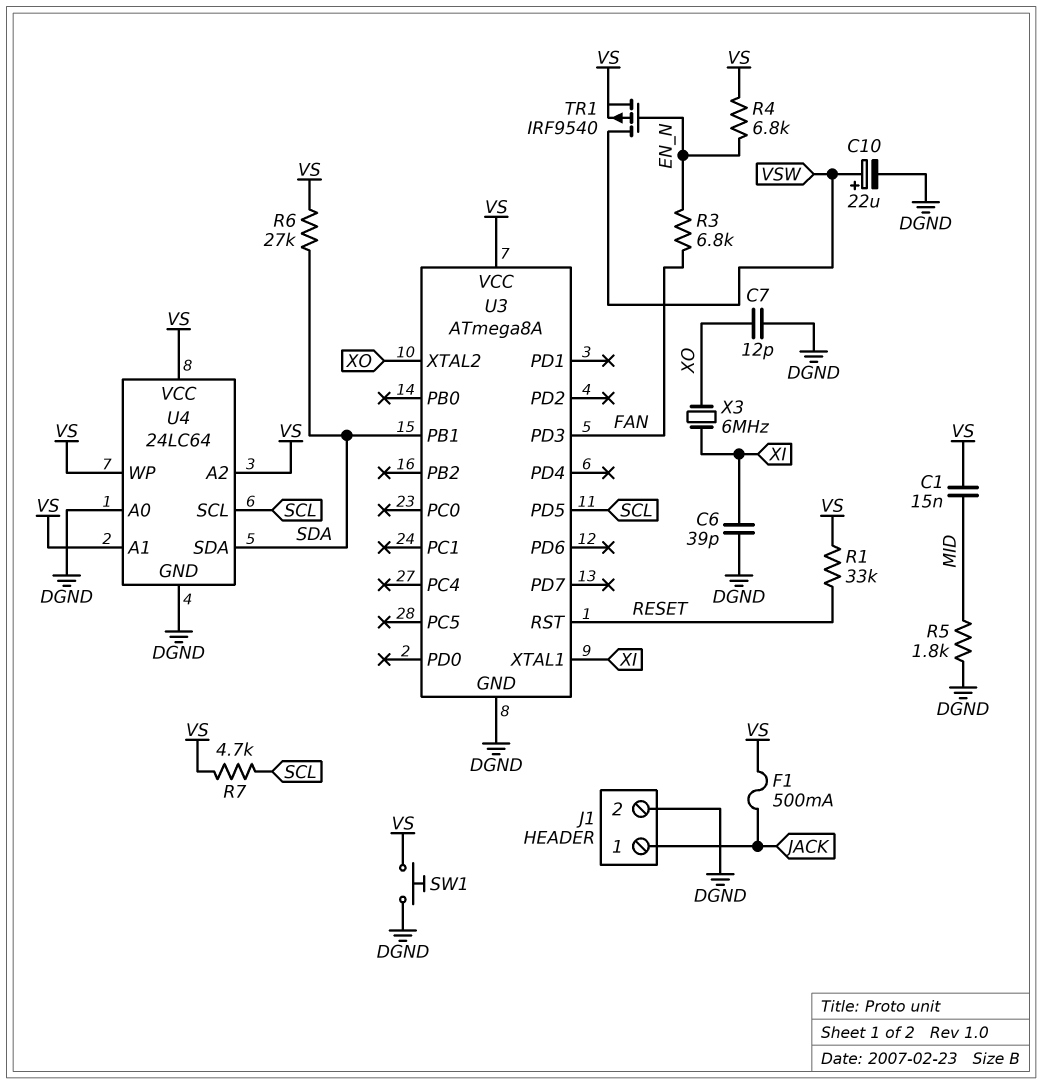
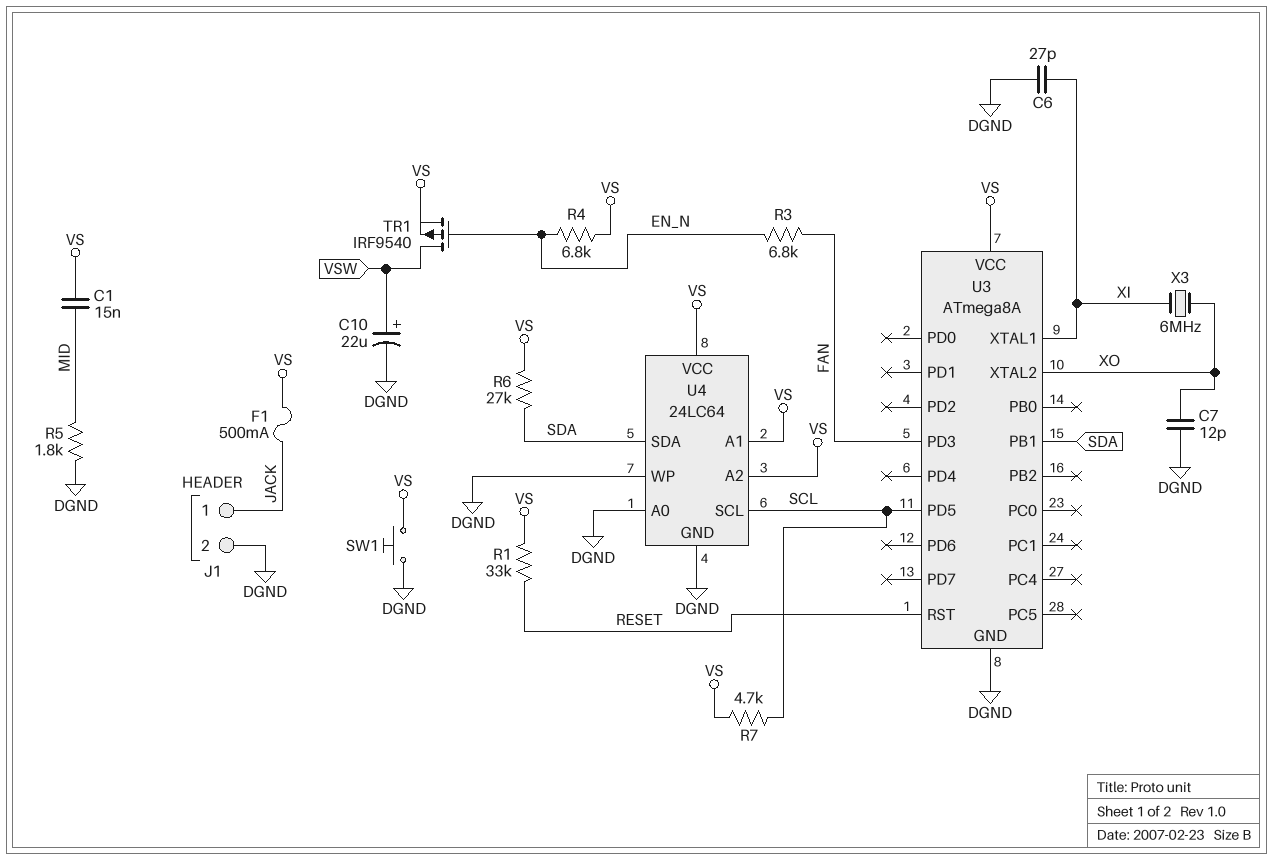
C6: 39pF (DGND, XI) -> 27pF (DGND, XI)
U4 pin WP: VS -> DGND

